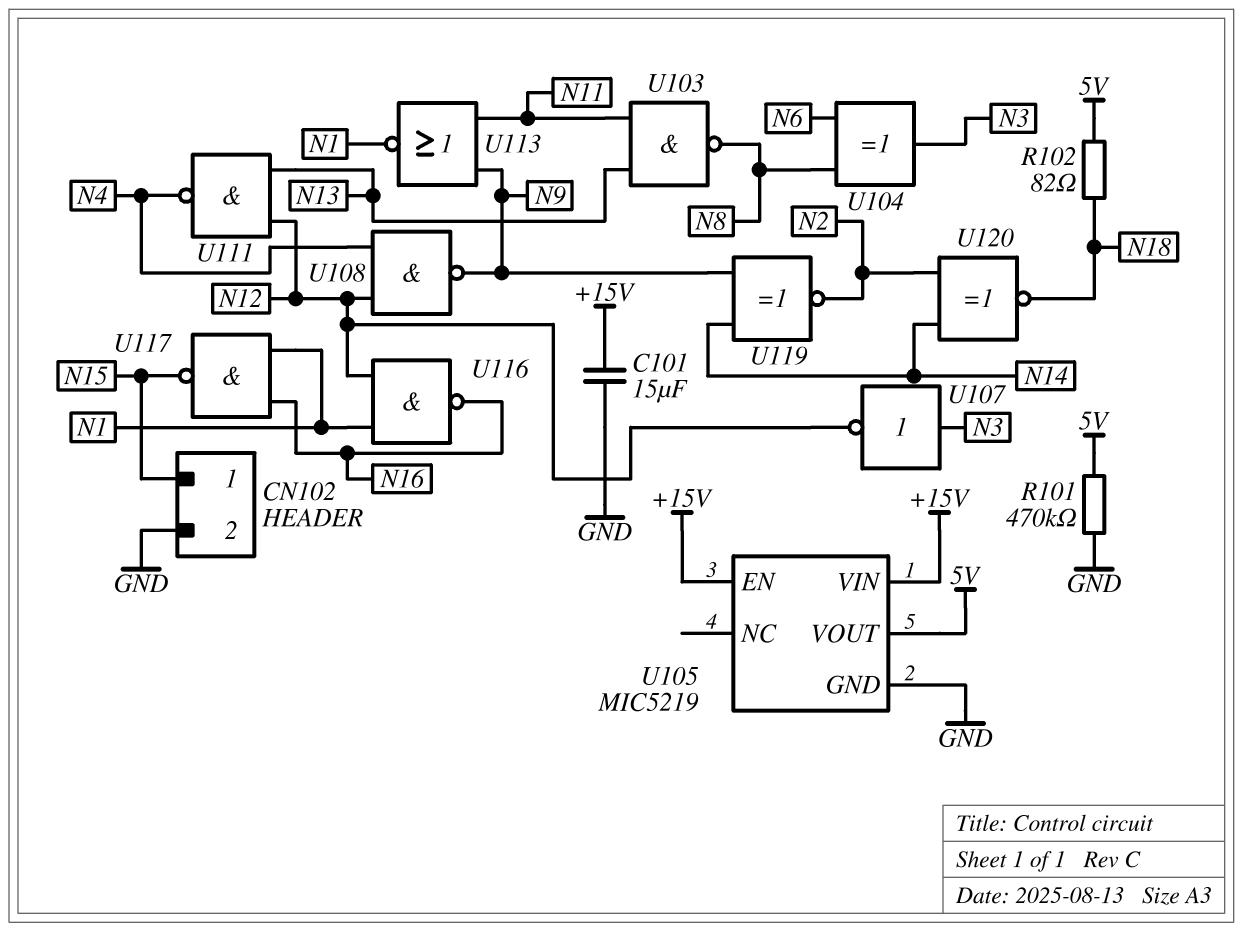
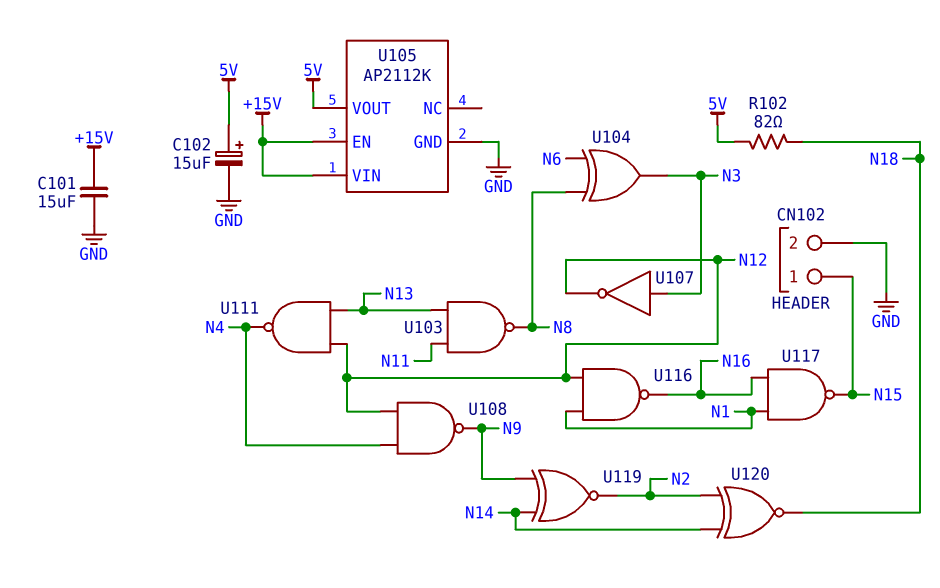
C102: none -> 15uF (plus 5V, minus GND)
R101: 470k (5V, GND) -> none
U105: MIC5219 -> AP2112K
U113: NOR (in N9, in N11, out N1) -> none

